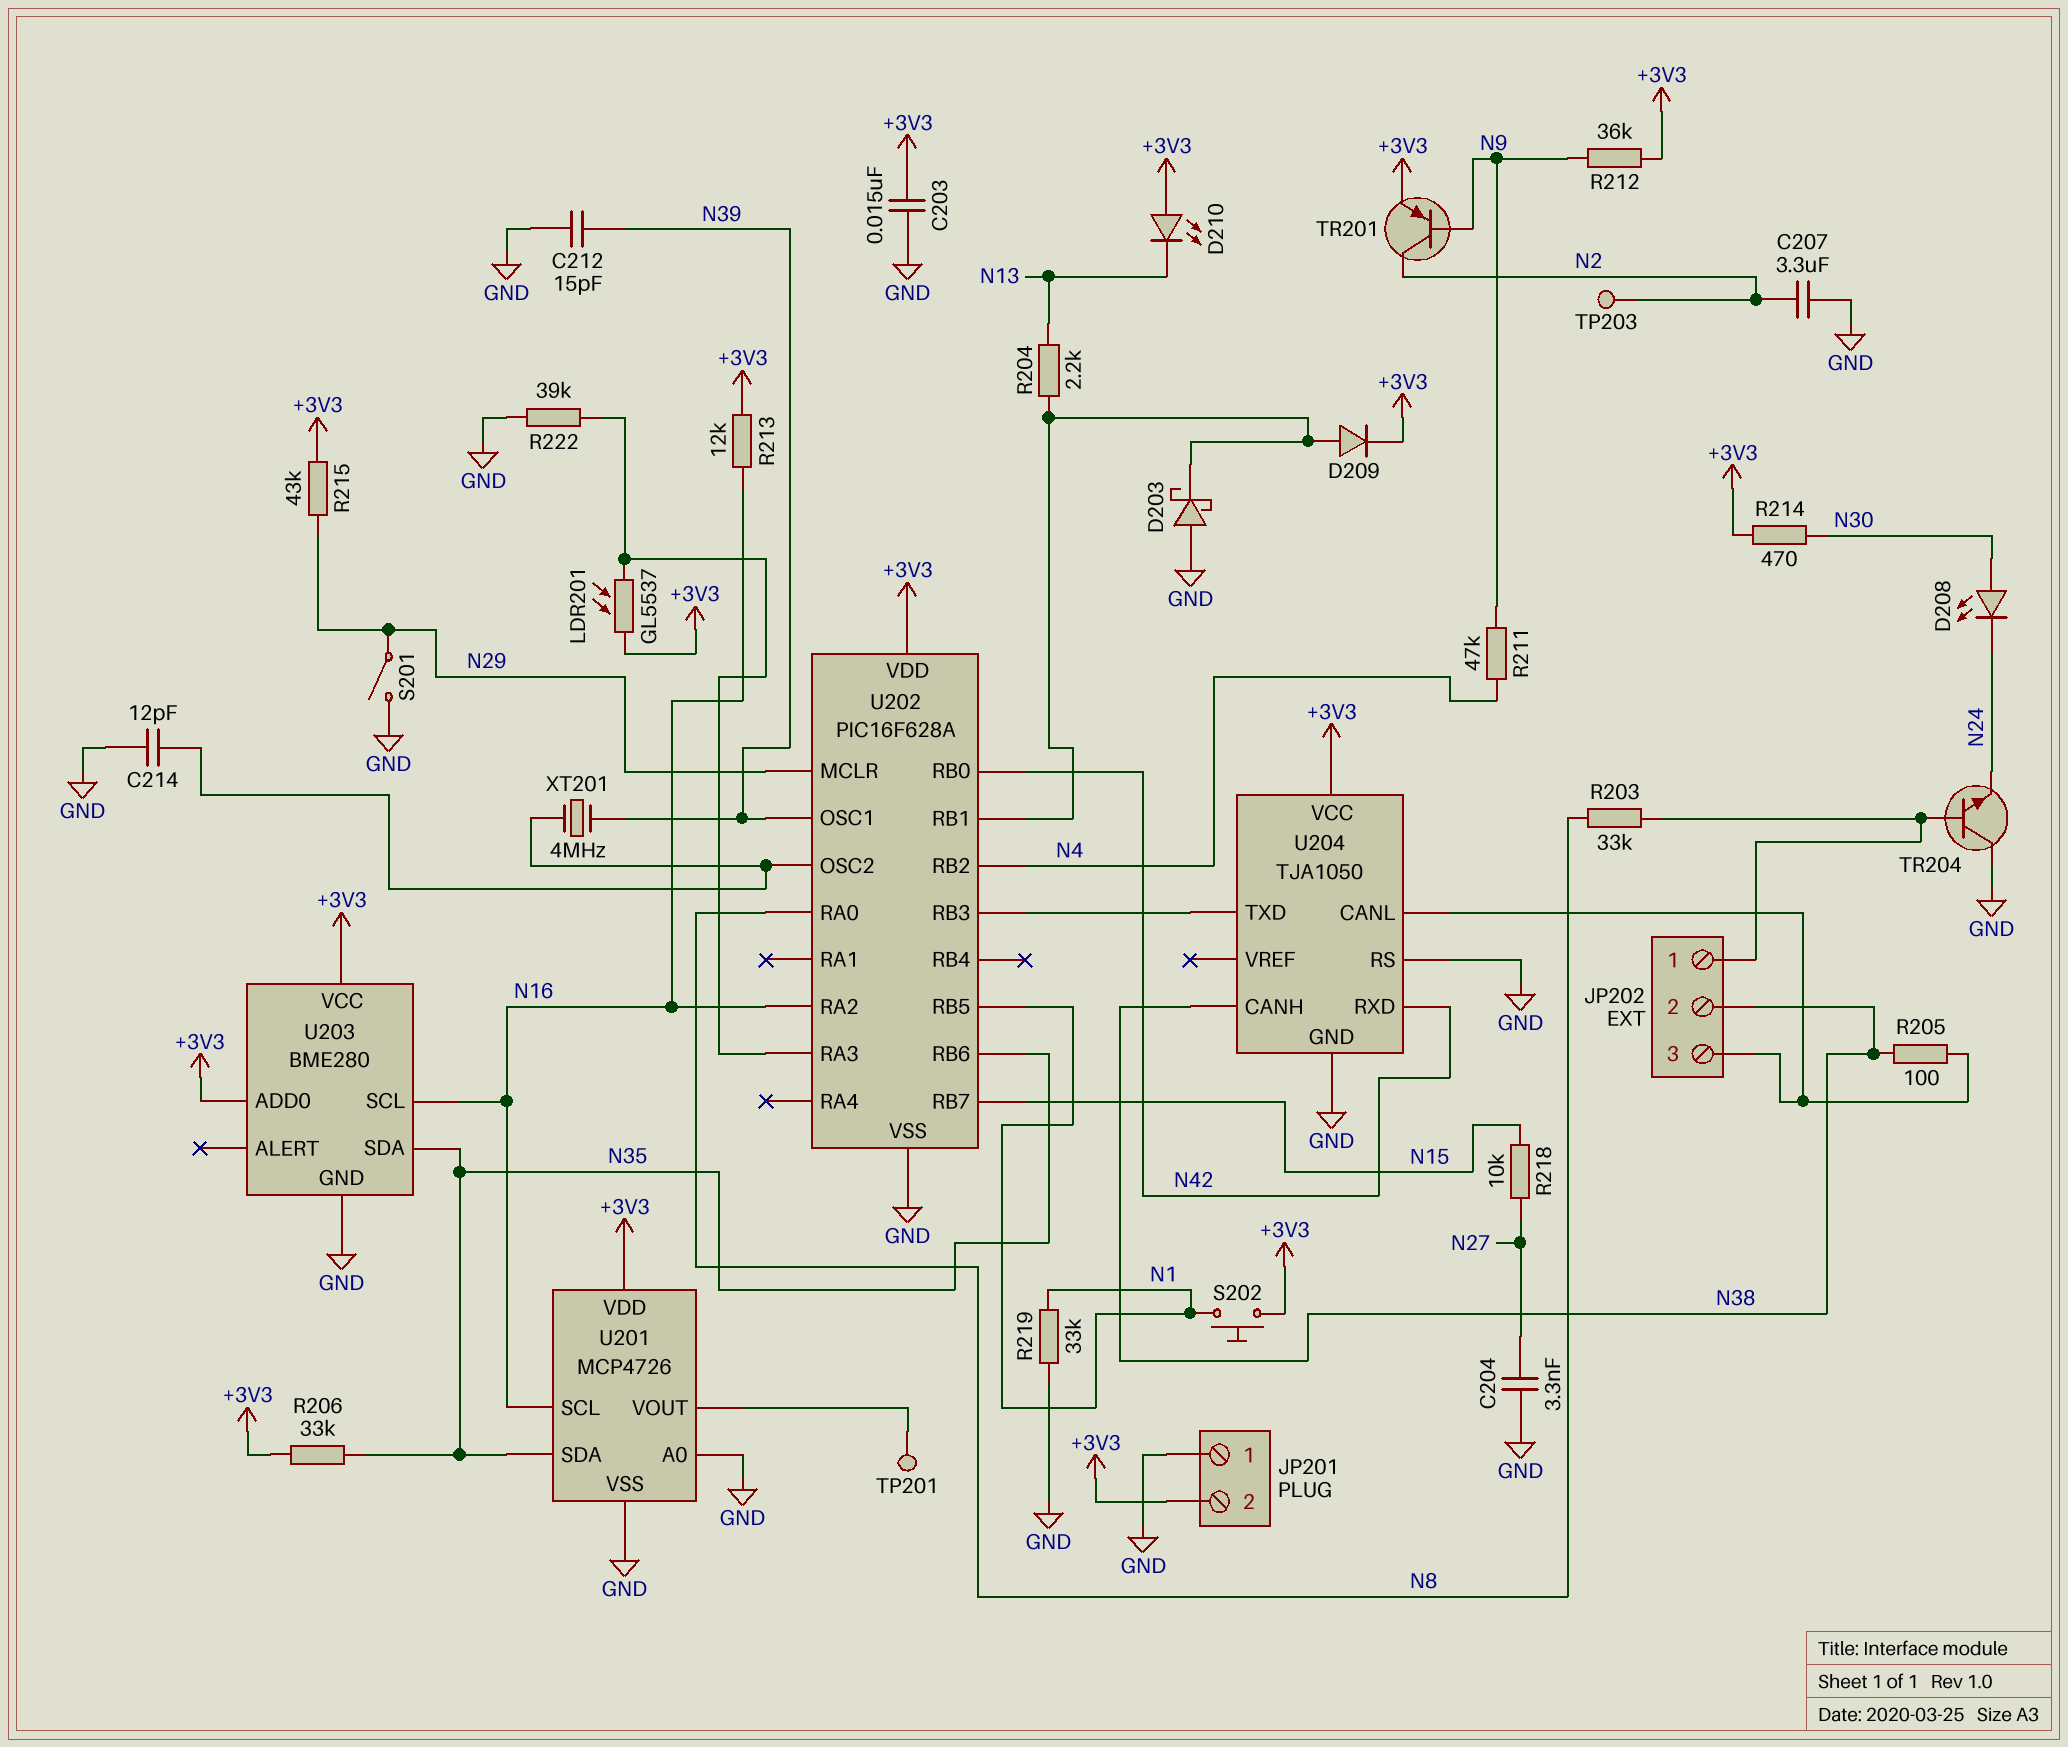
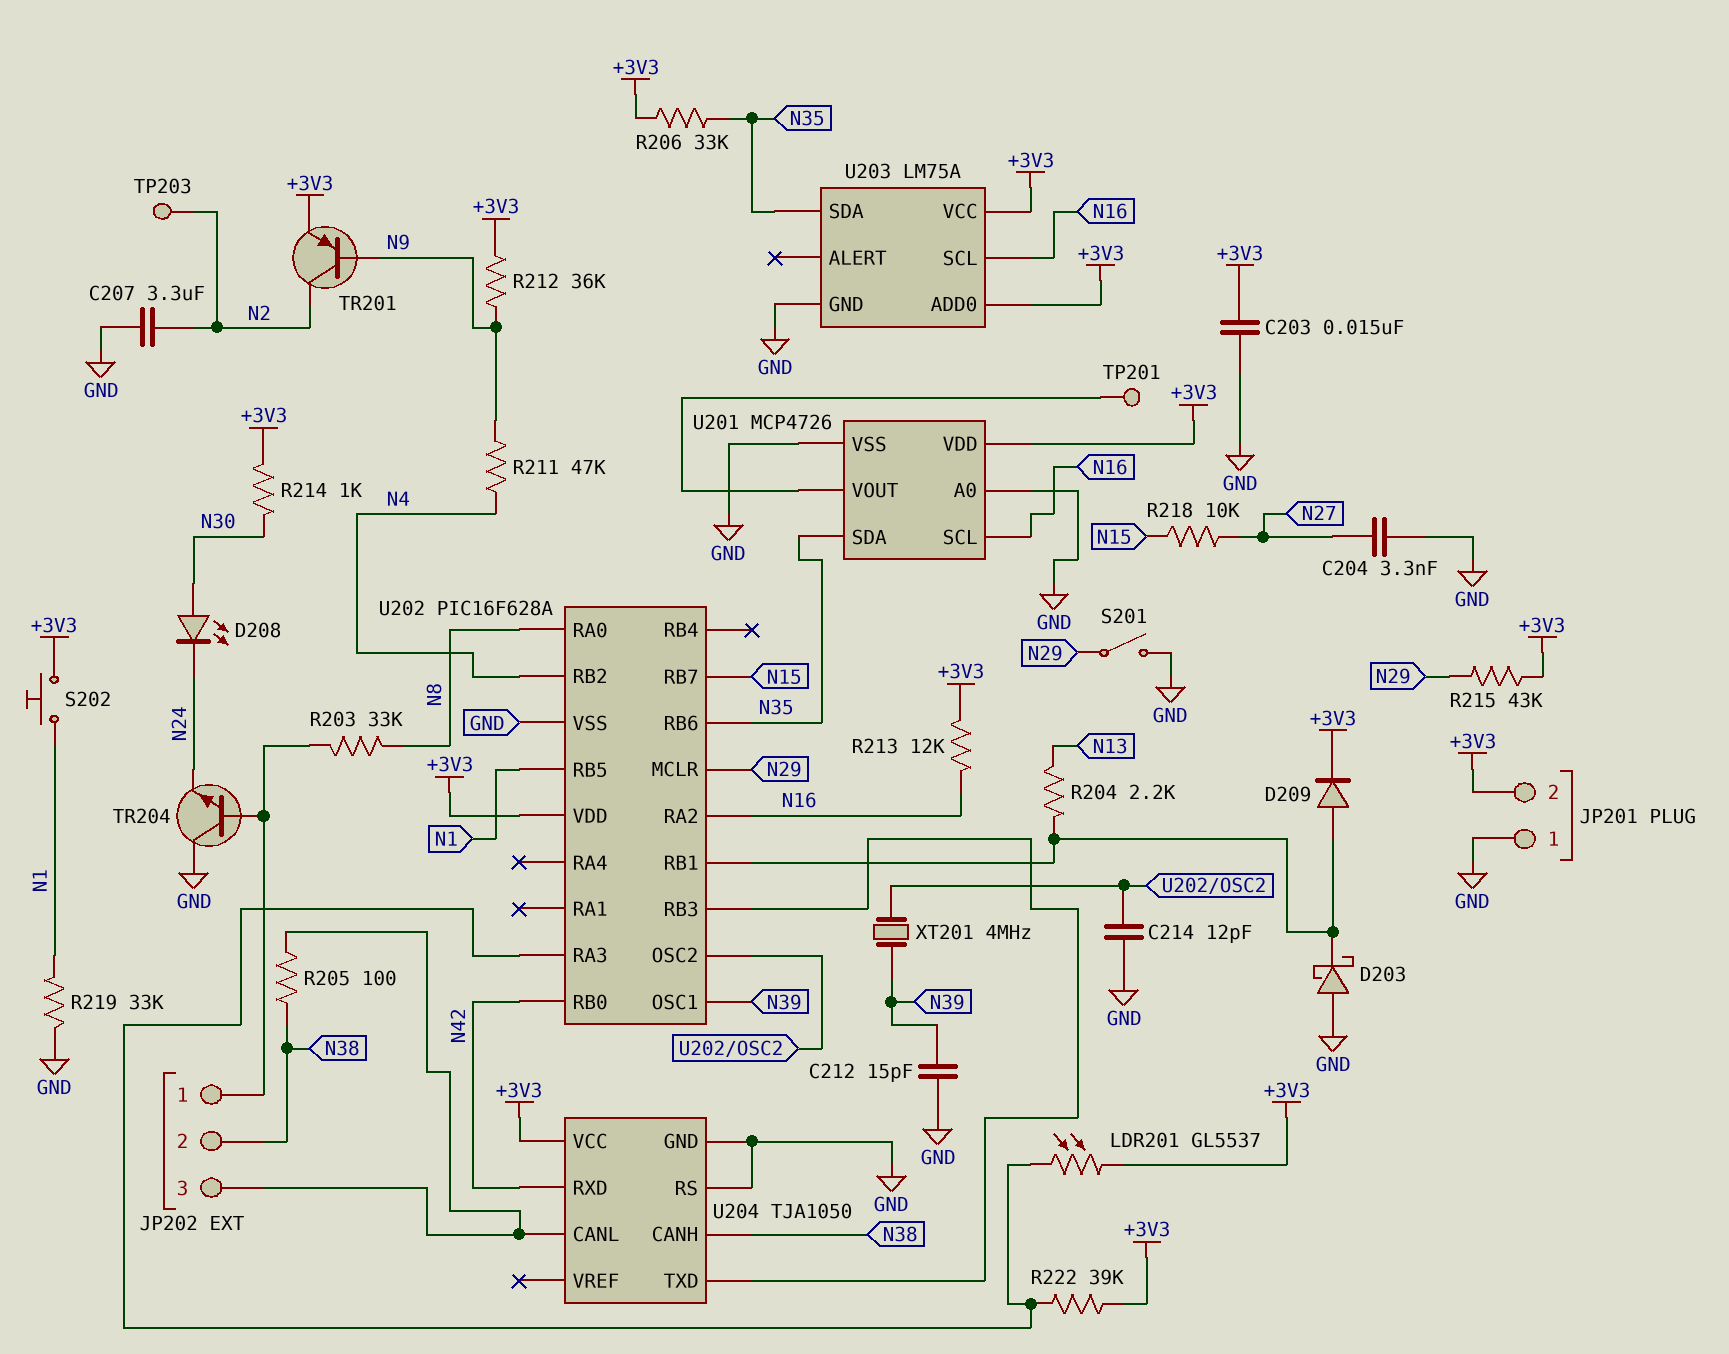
D210: LED (A +3V3, K N13) -> none
R214: 470 (+3V3, N30) -> 1k (+3V3, N30)
R222: 39k (GND, U202/RA3) -> 39k (+3V3, U202/RA3)
U203: BME280 -> LM75A

